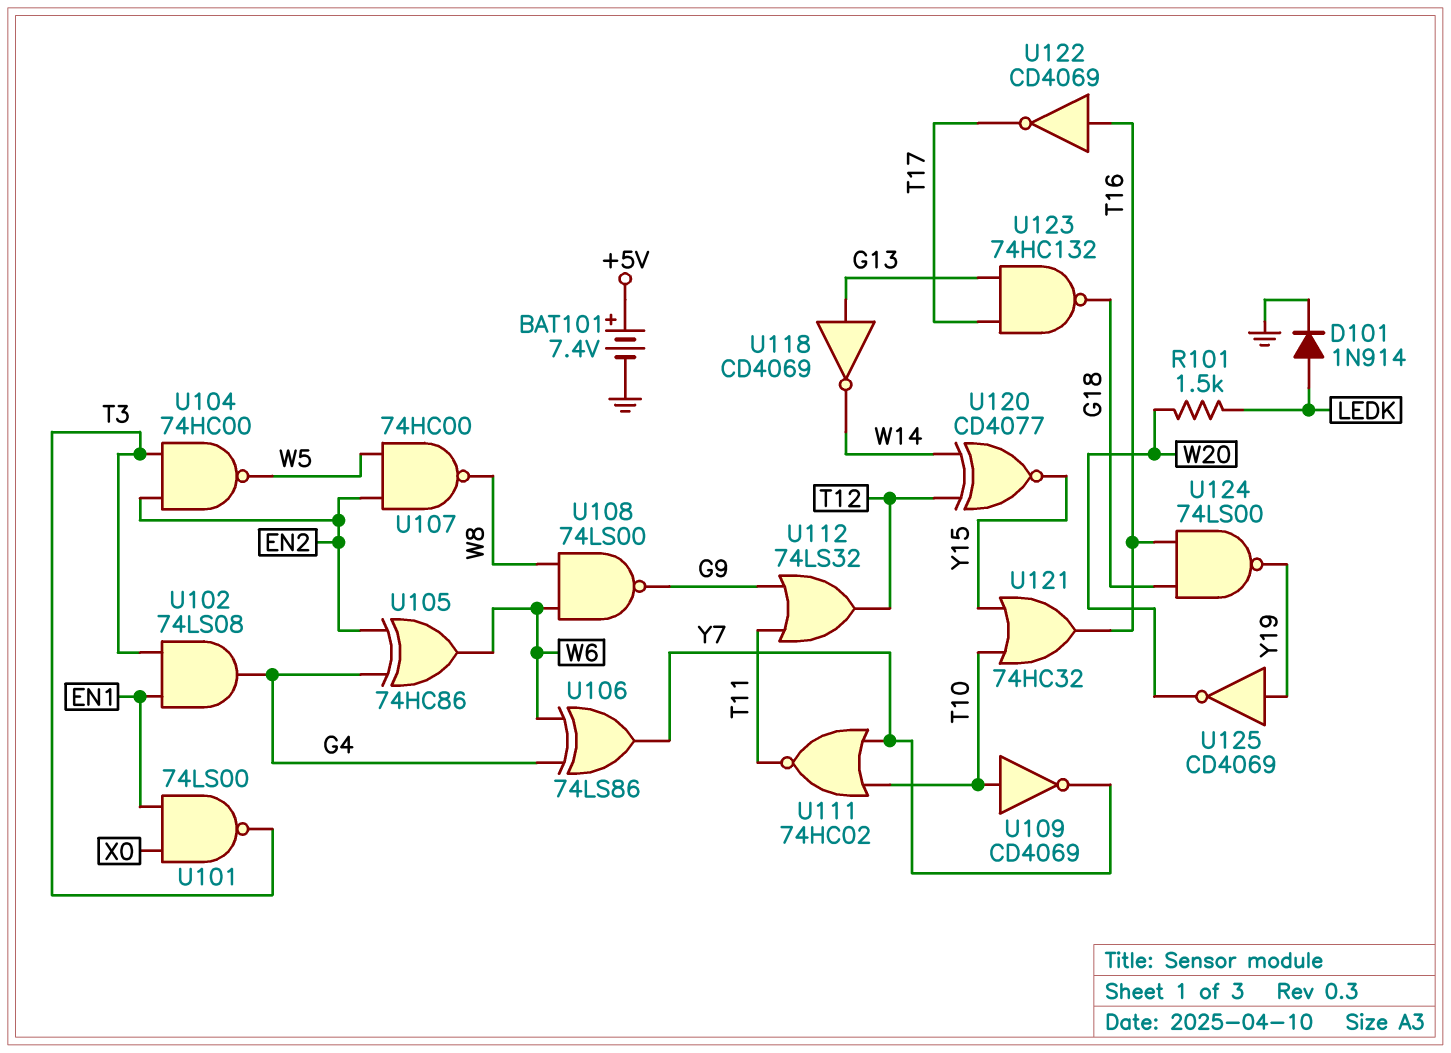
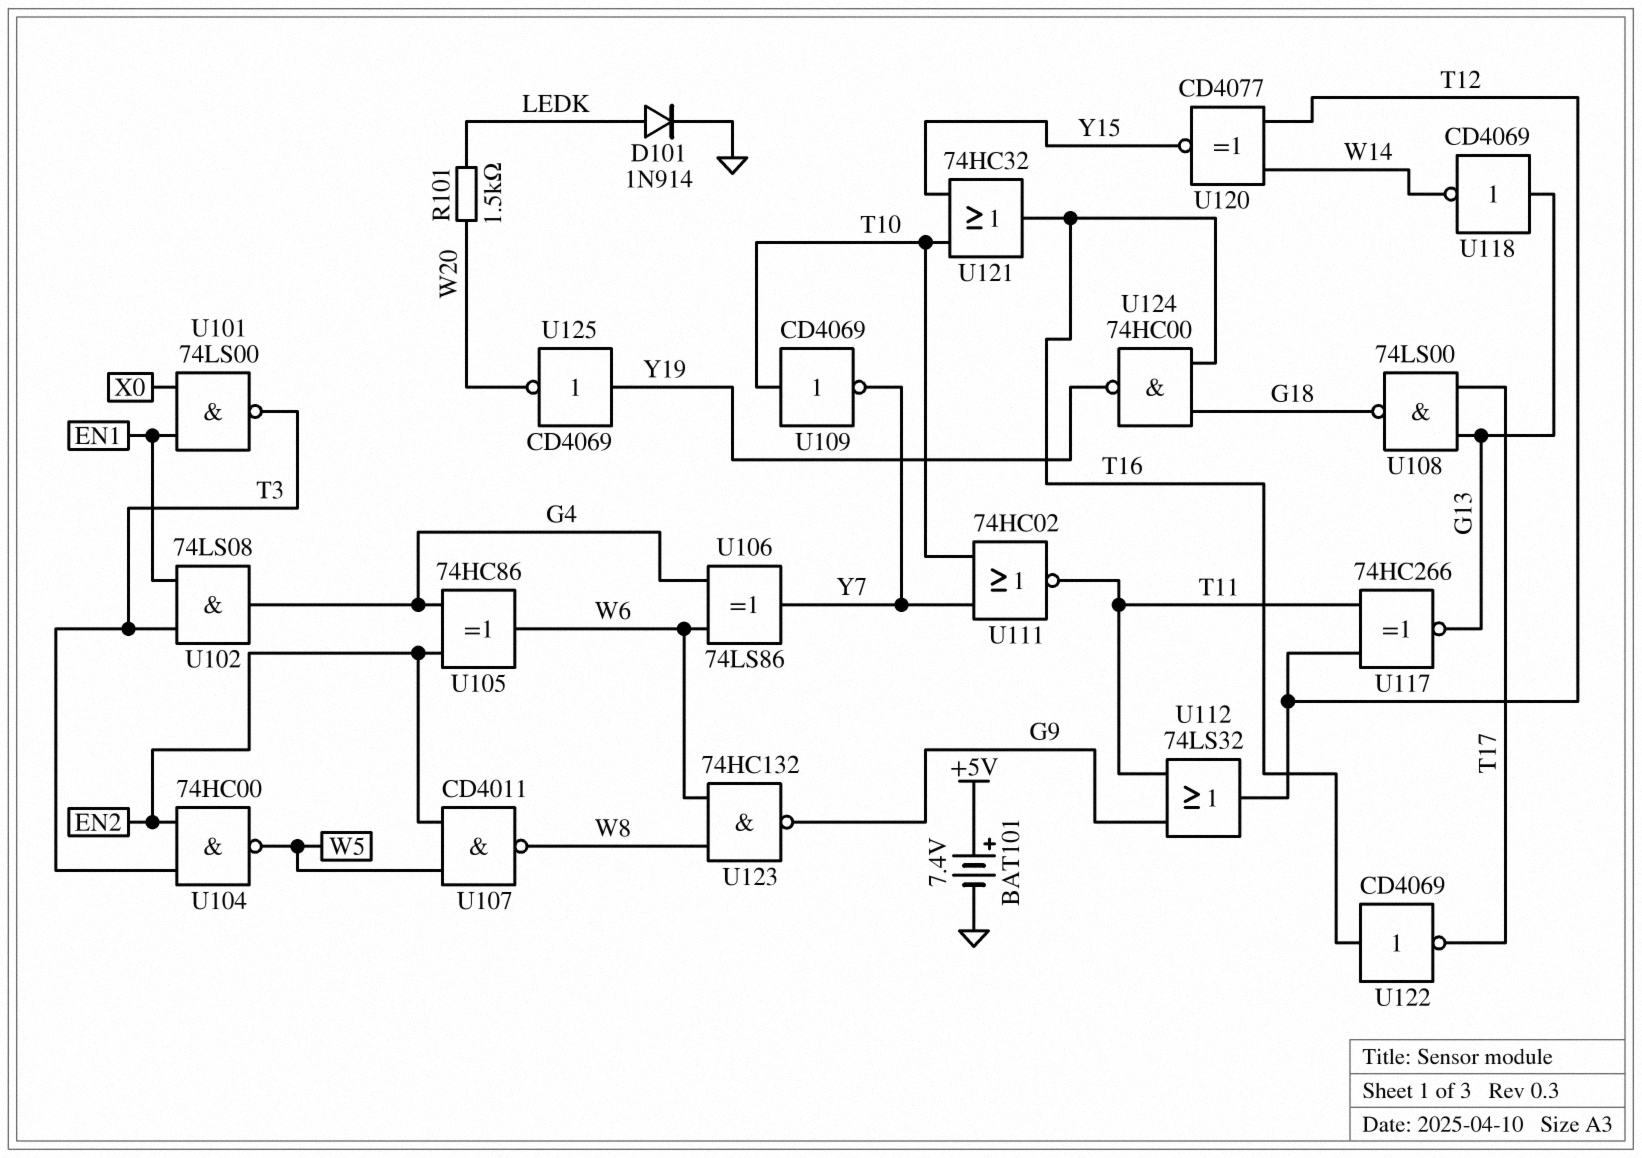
U107: NAND 74HC00 (in EN2, in W5, out W8) -> NAND CD4011 (in EN2, in W5, out W8)
U108: NAND 74LS00 (in W6, in W8, out G9) -> NAND 74LS00 (in G13, in T17, out G18)
U117: none -> XNOR 74HC266 (in T11, in T12, out G13)
U123: NAND 74HC132 (in G13, in T17, out G18) -> NAND 74HC132 (in W6, in W8, out G9)
U124: NAND 74LS00 (in G18, in T16, out Y19) -> NAND 74HC00 (in G18, in T16, out Y19)

